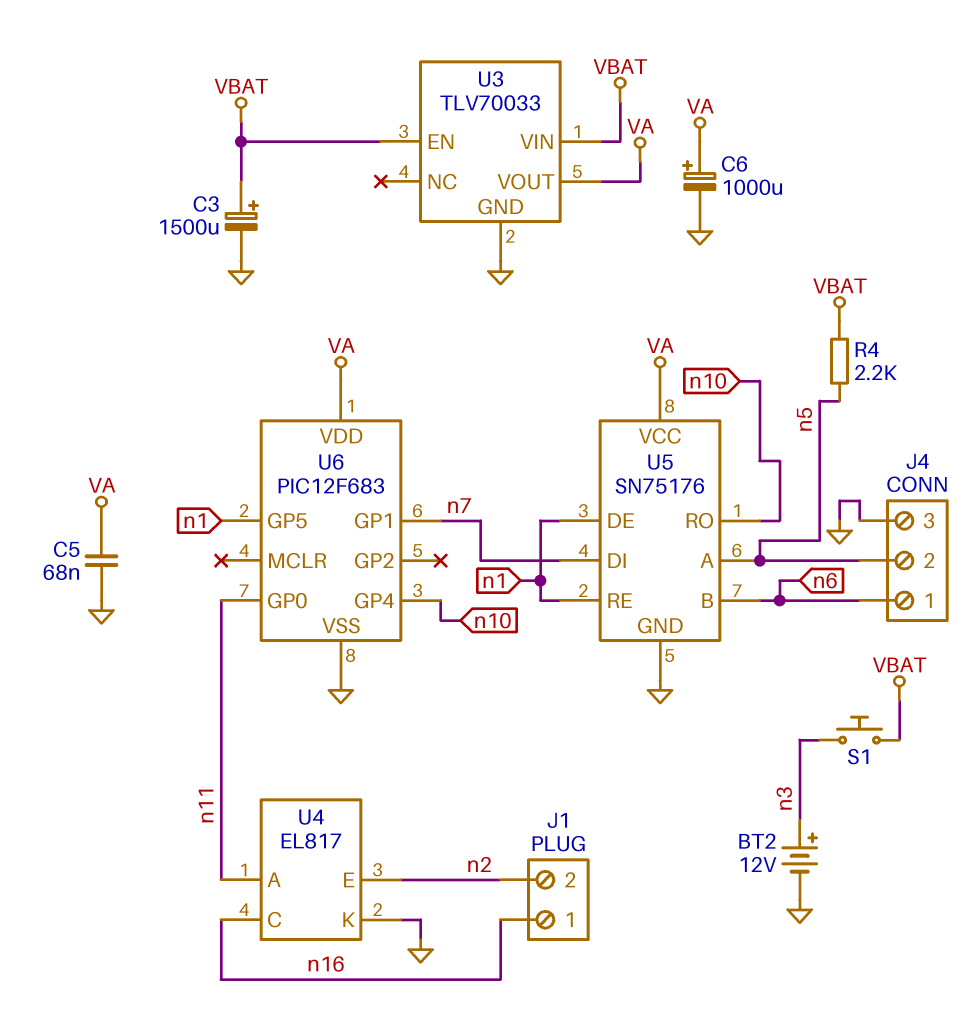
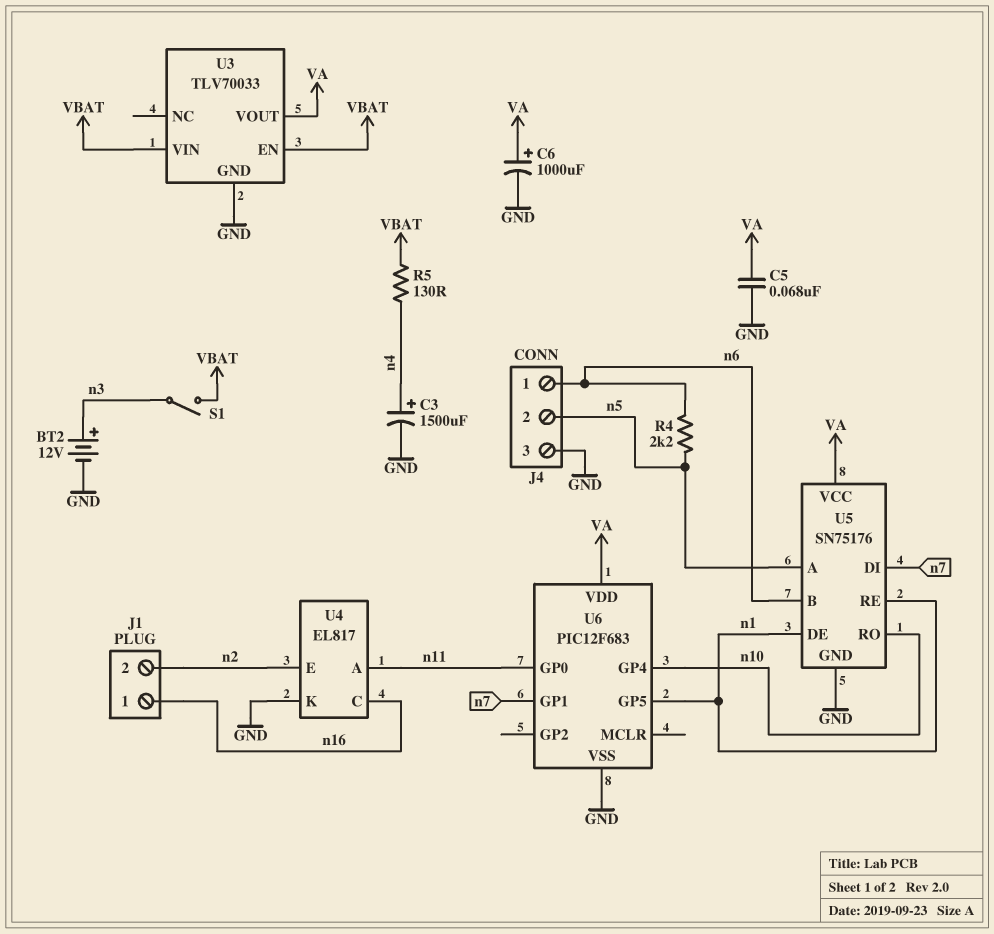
C3: 1500uF (plus VBAT, minus GND) -> 1500uF (plus n4, minus GND)
R4: 2.2k (VBAT, n5) -> 2.2k (n5, n6)
R5: none -> 130 (VBAT, n4)
S1: button (VBAT, n3) -> switch (VBAT, n3)

